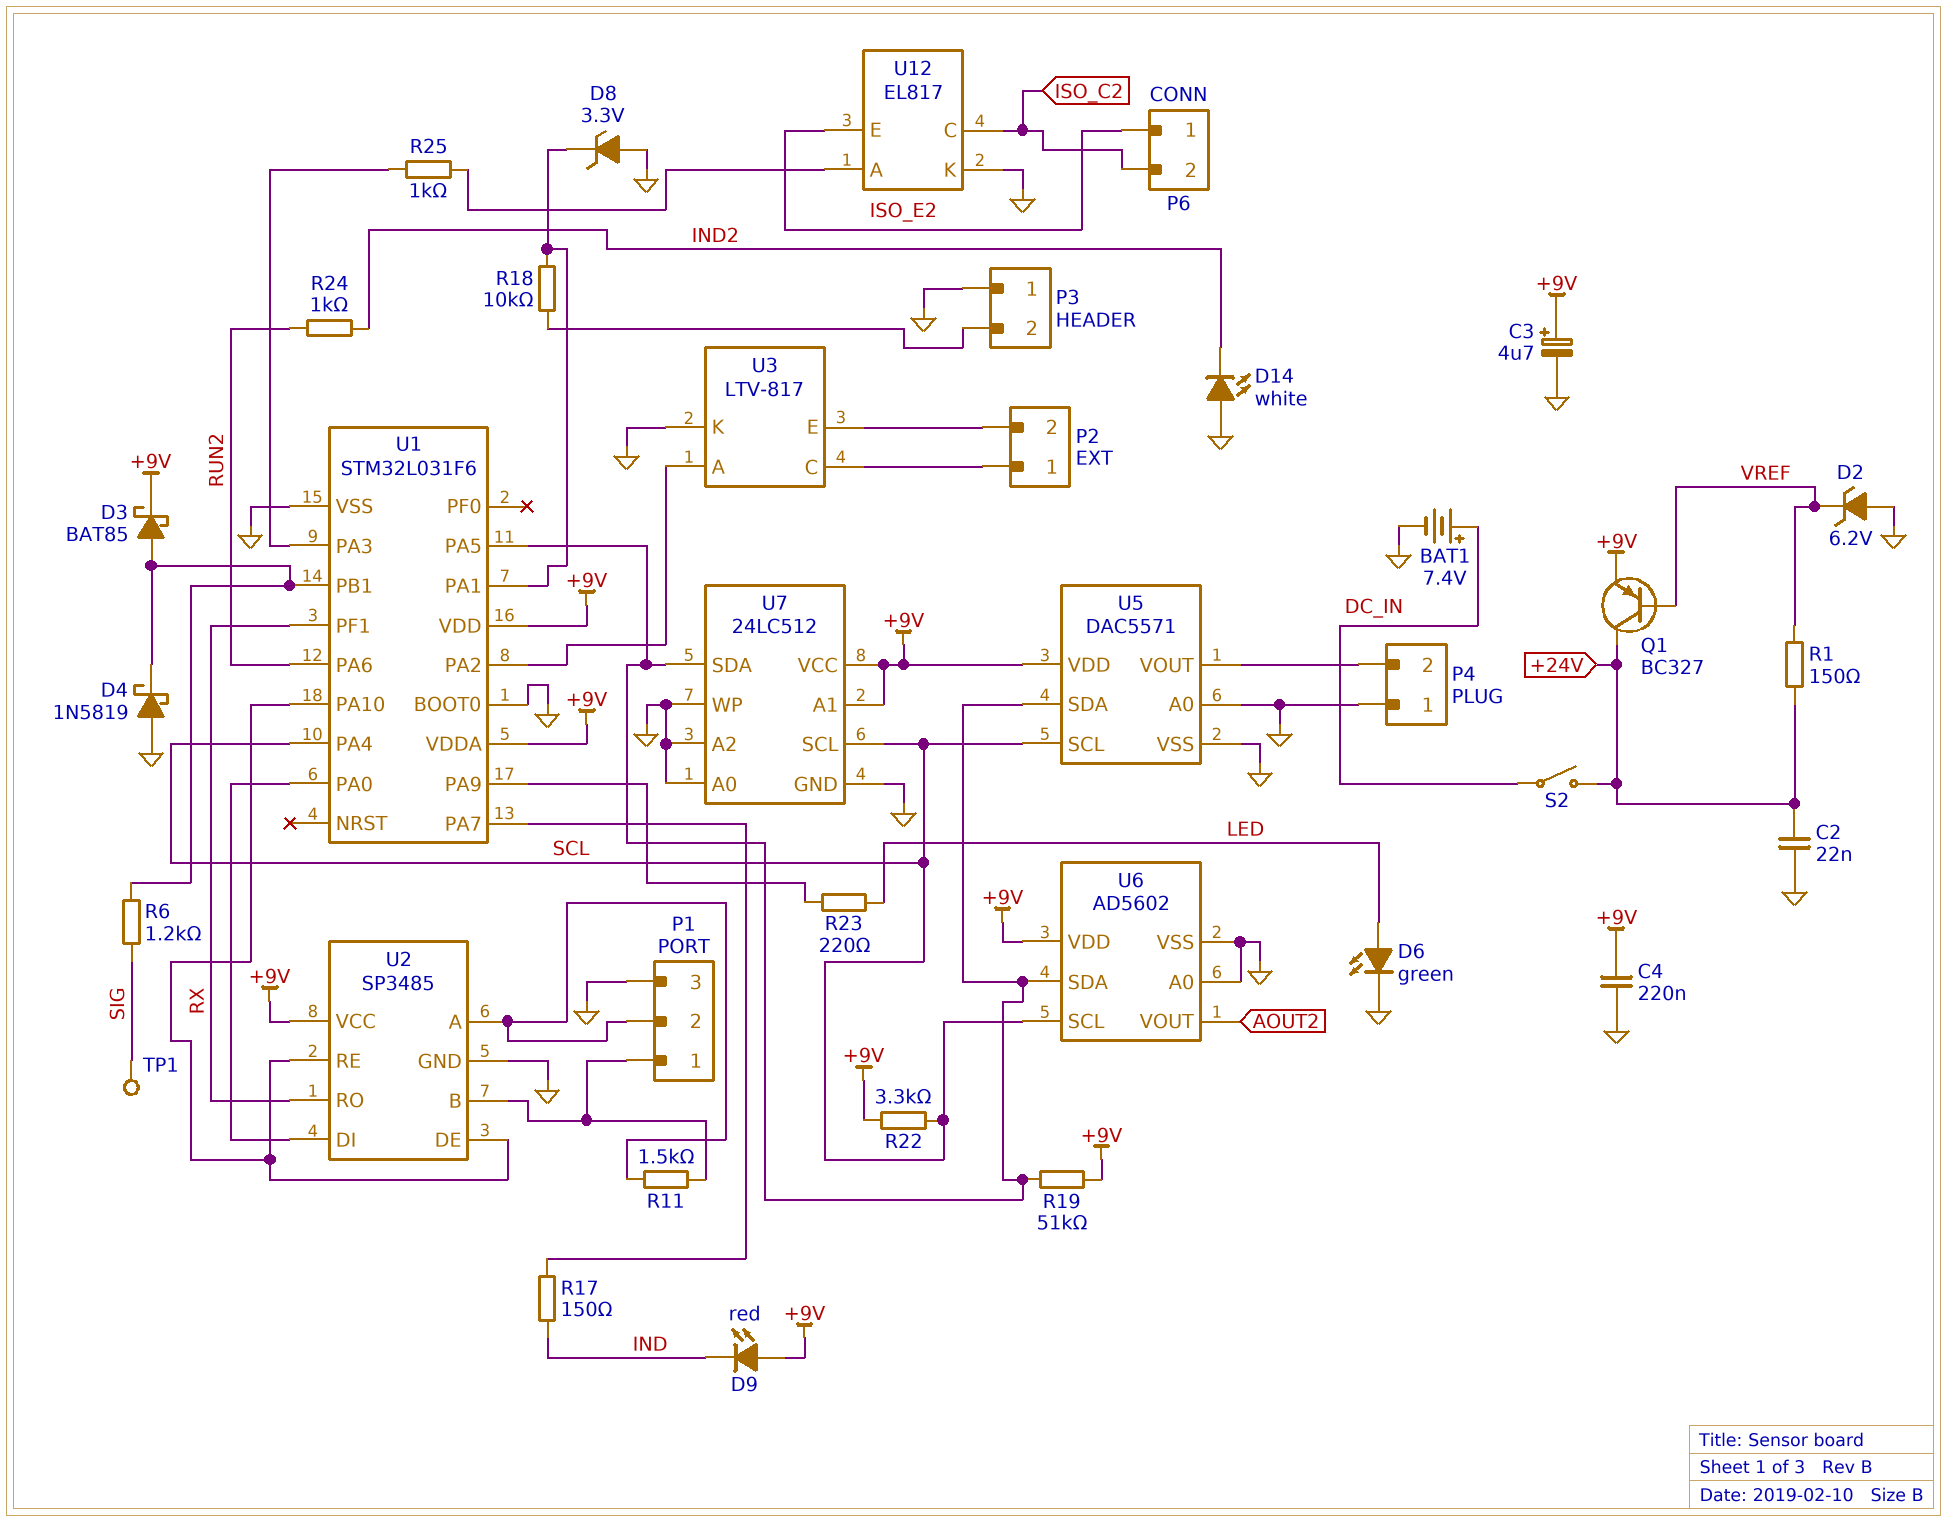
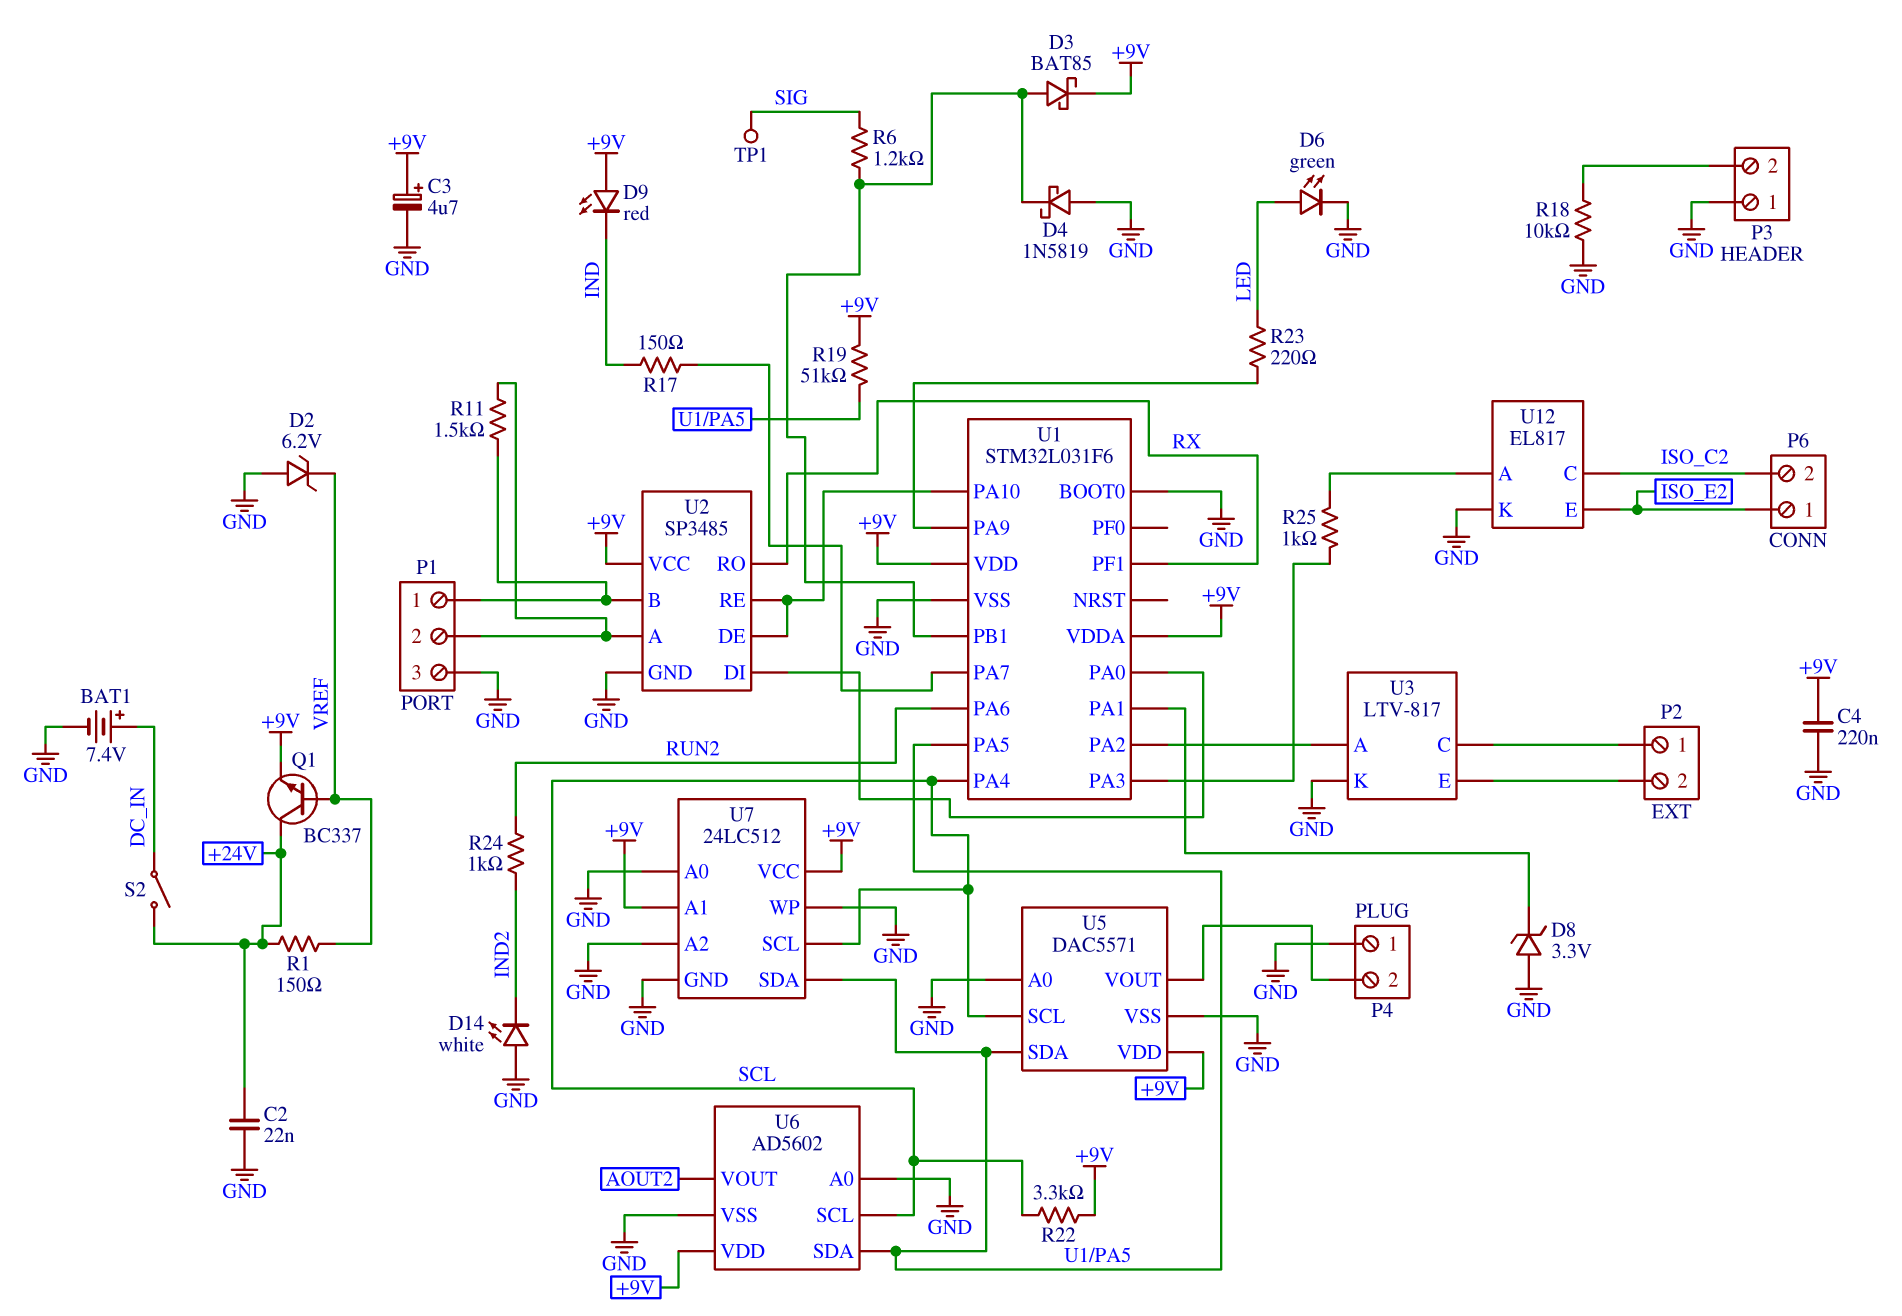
Q1: PNP BC327 (B VREF, C +24V, E +9V) -> NPN BC337 (B VREF, C +24V, E +9V)
R18: 10k (P3/2, U1/PA1) -> 10k (GND, P3/2)

